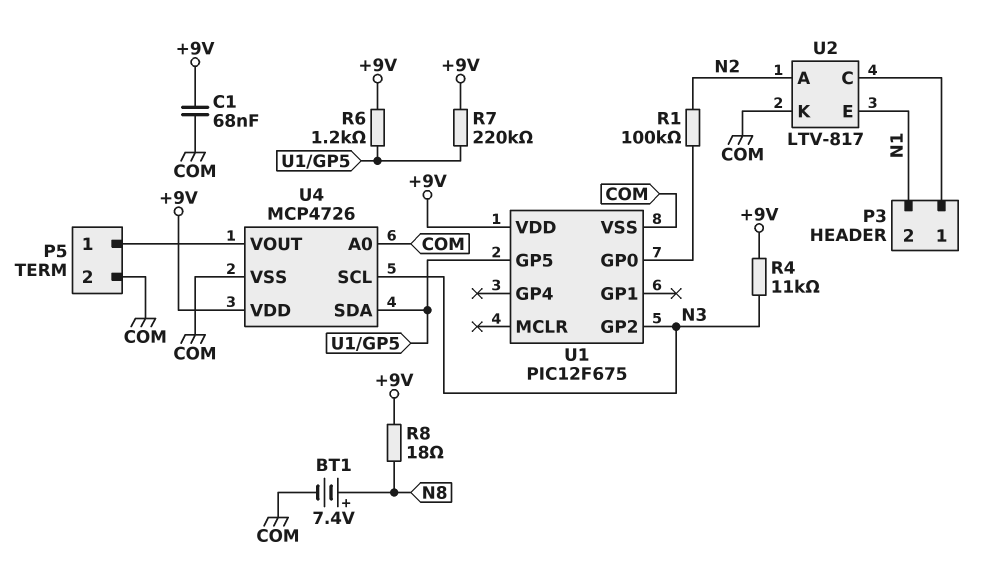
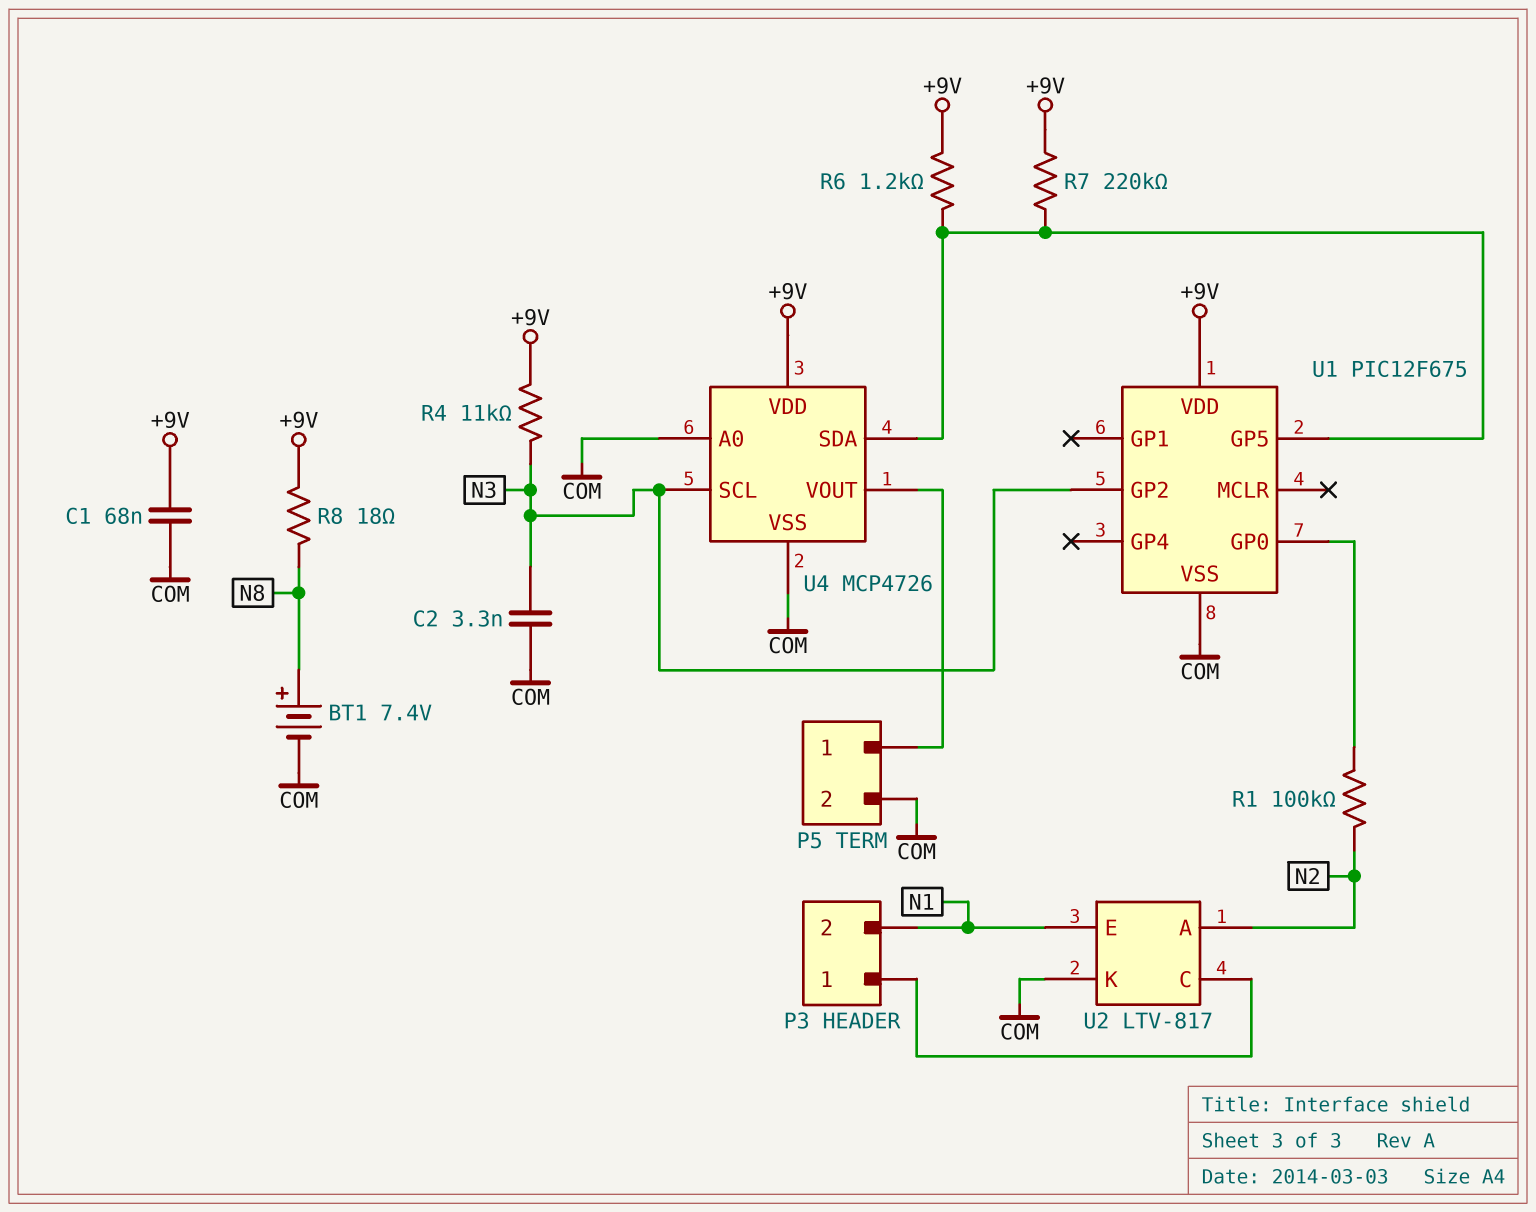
C2: none -> 3.3nF (COM, N3)

